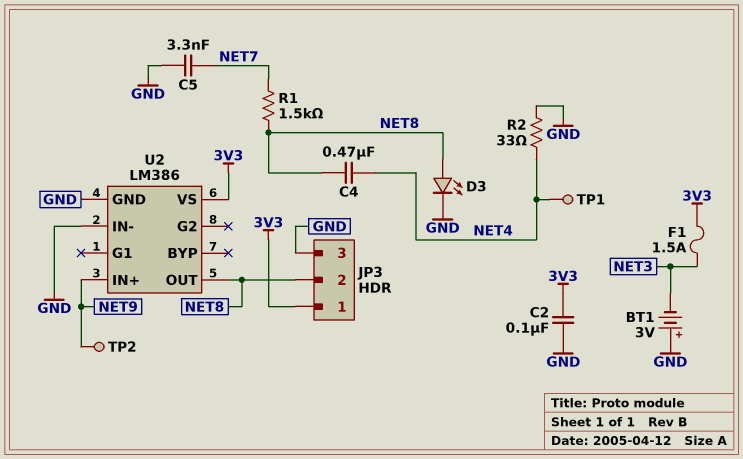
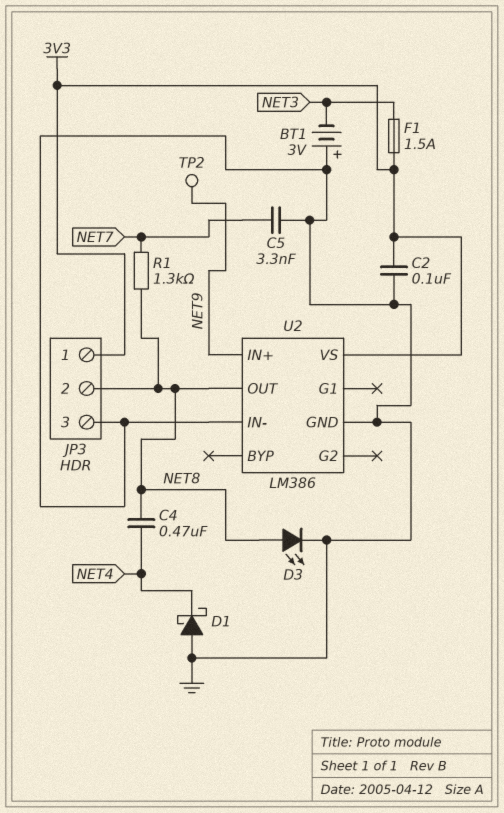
D1: none -> schottky (A GND, K NET4)
R1: 1.5k (NET7, NET8) -> 1.3k (NET7, NET8)
R2: 33 (GND, NET4) -> none
TP1: test point (NET4) -> none

